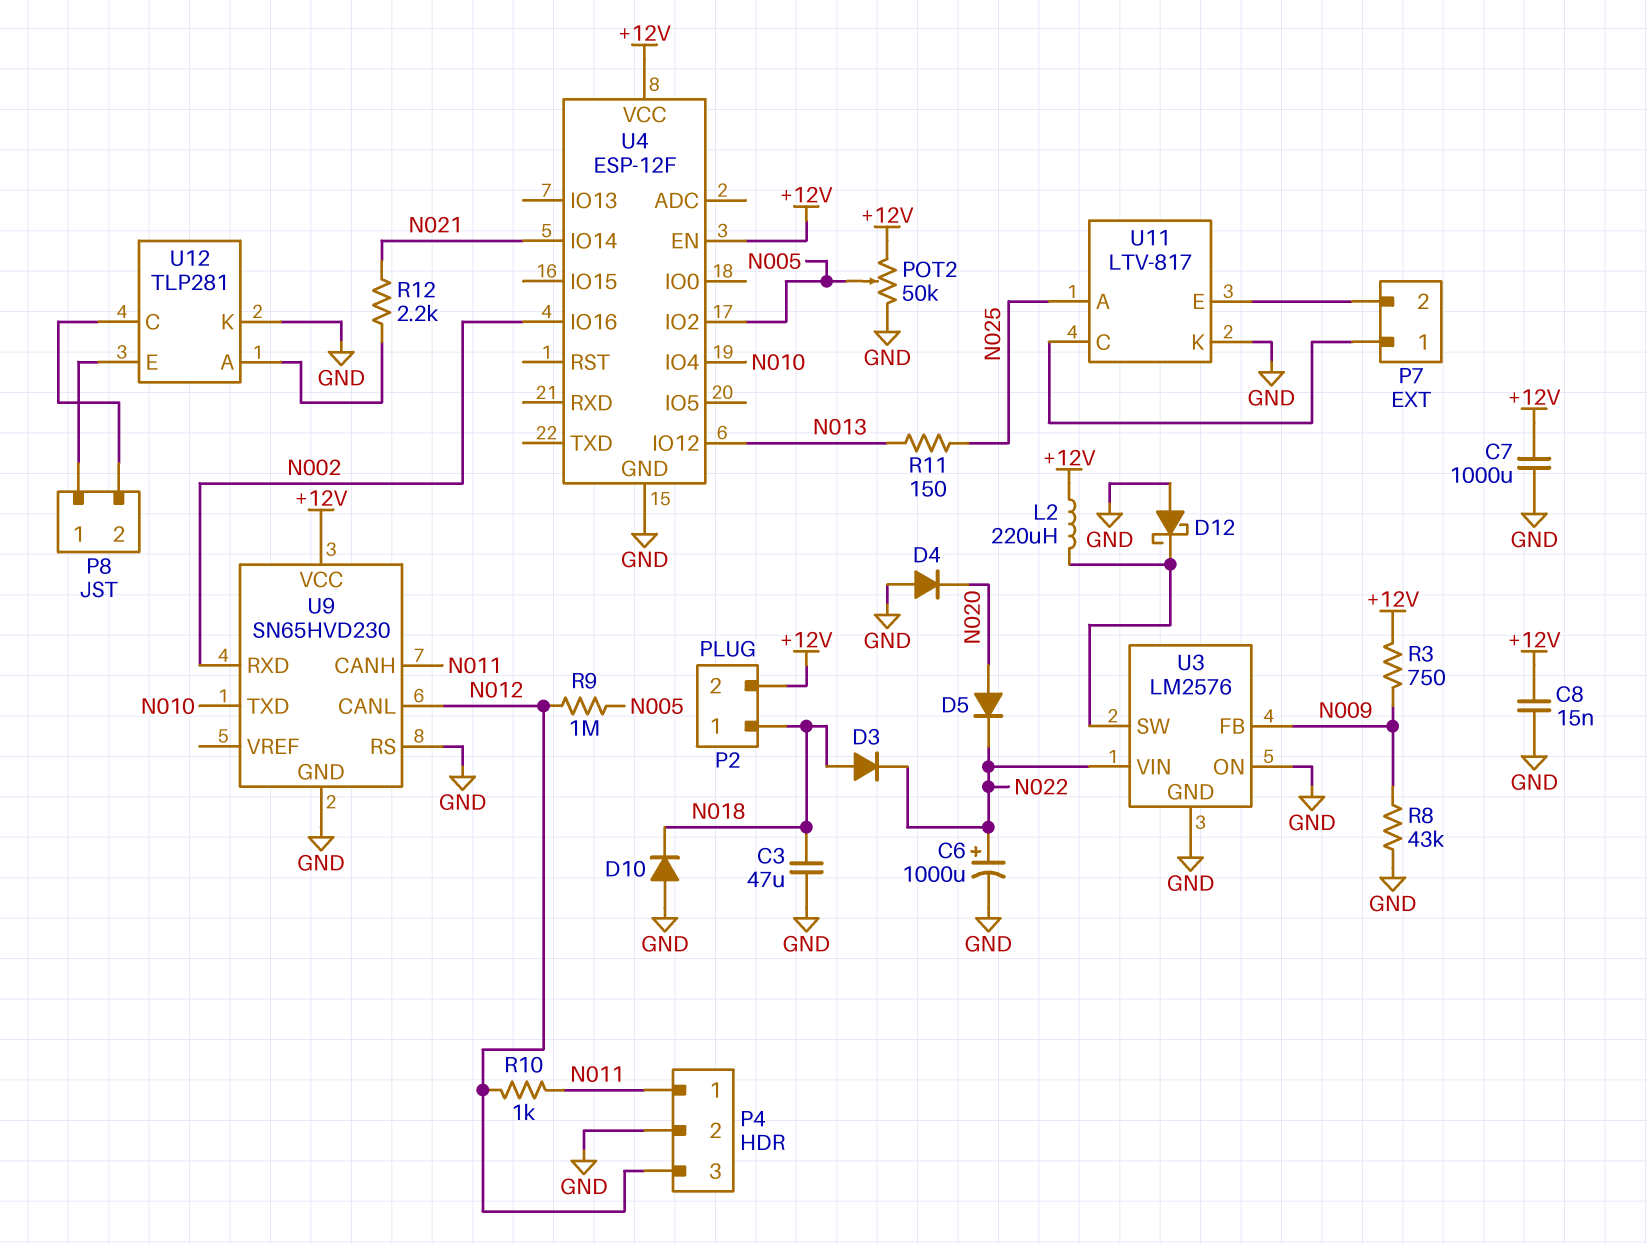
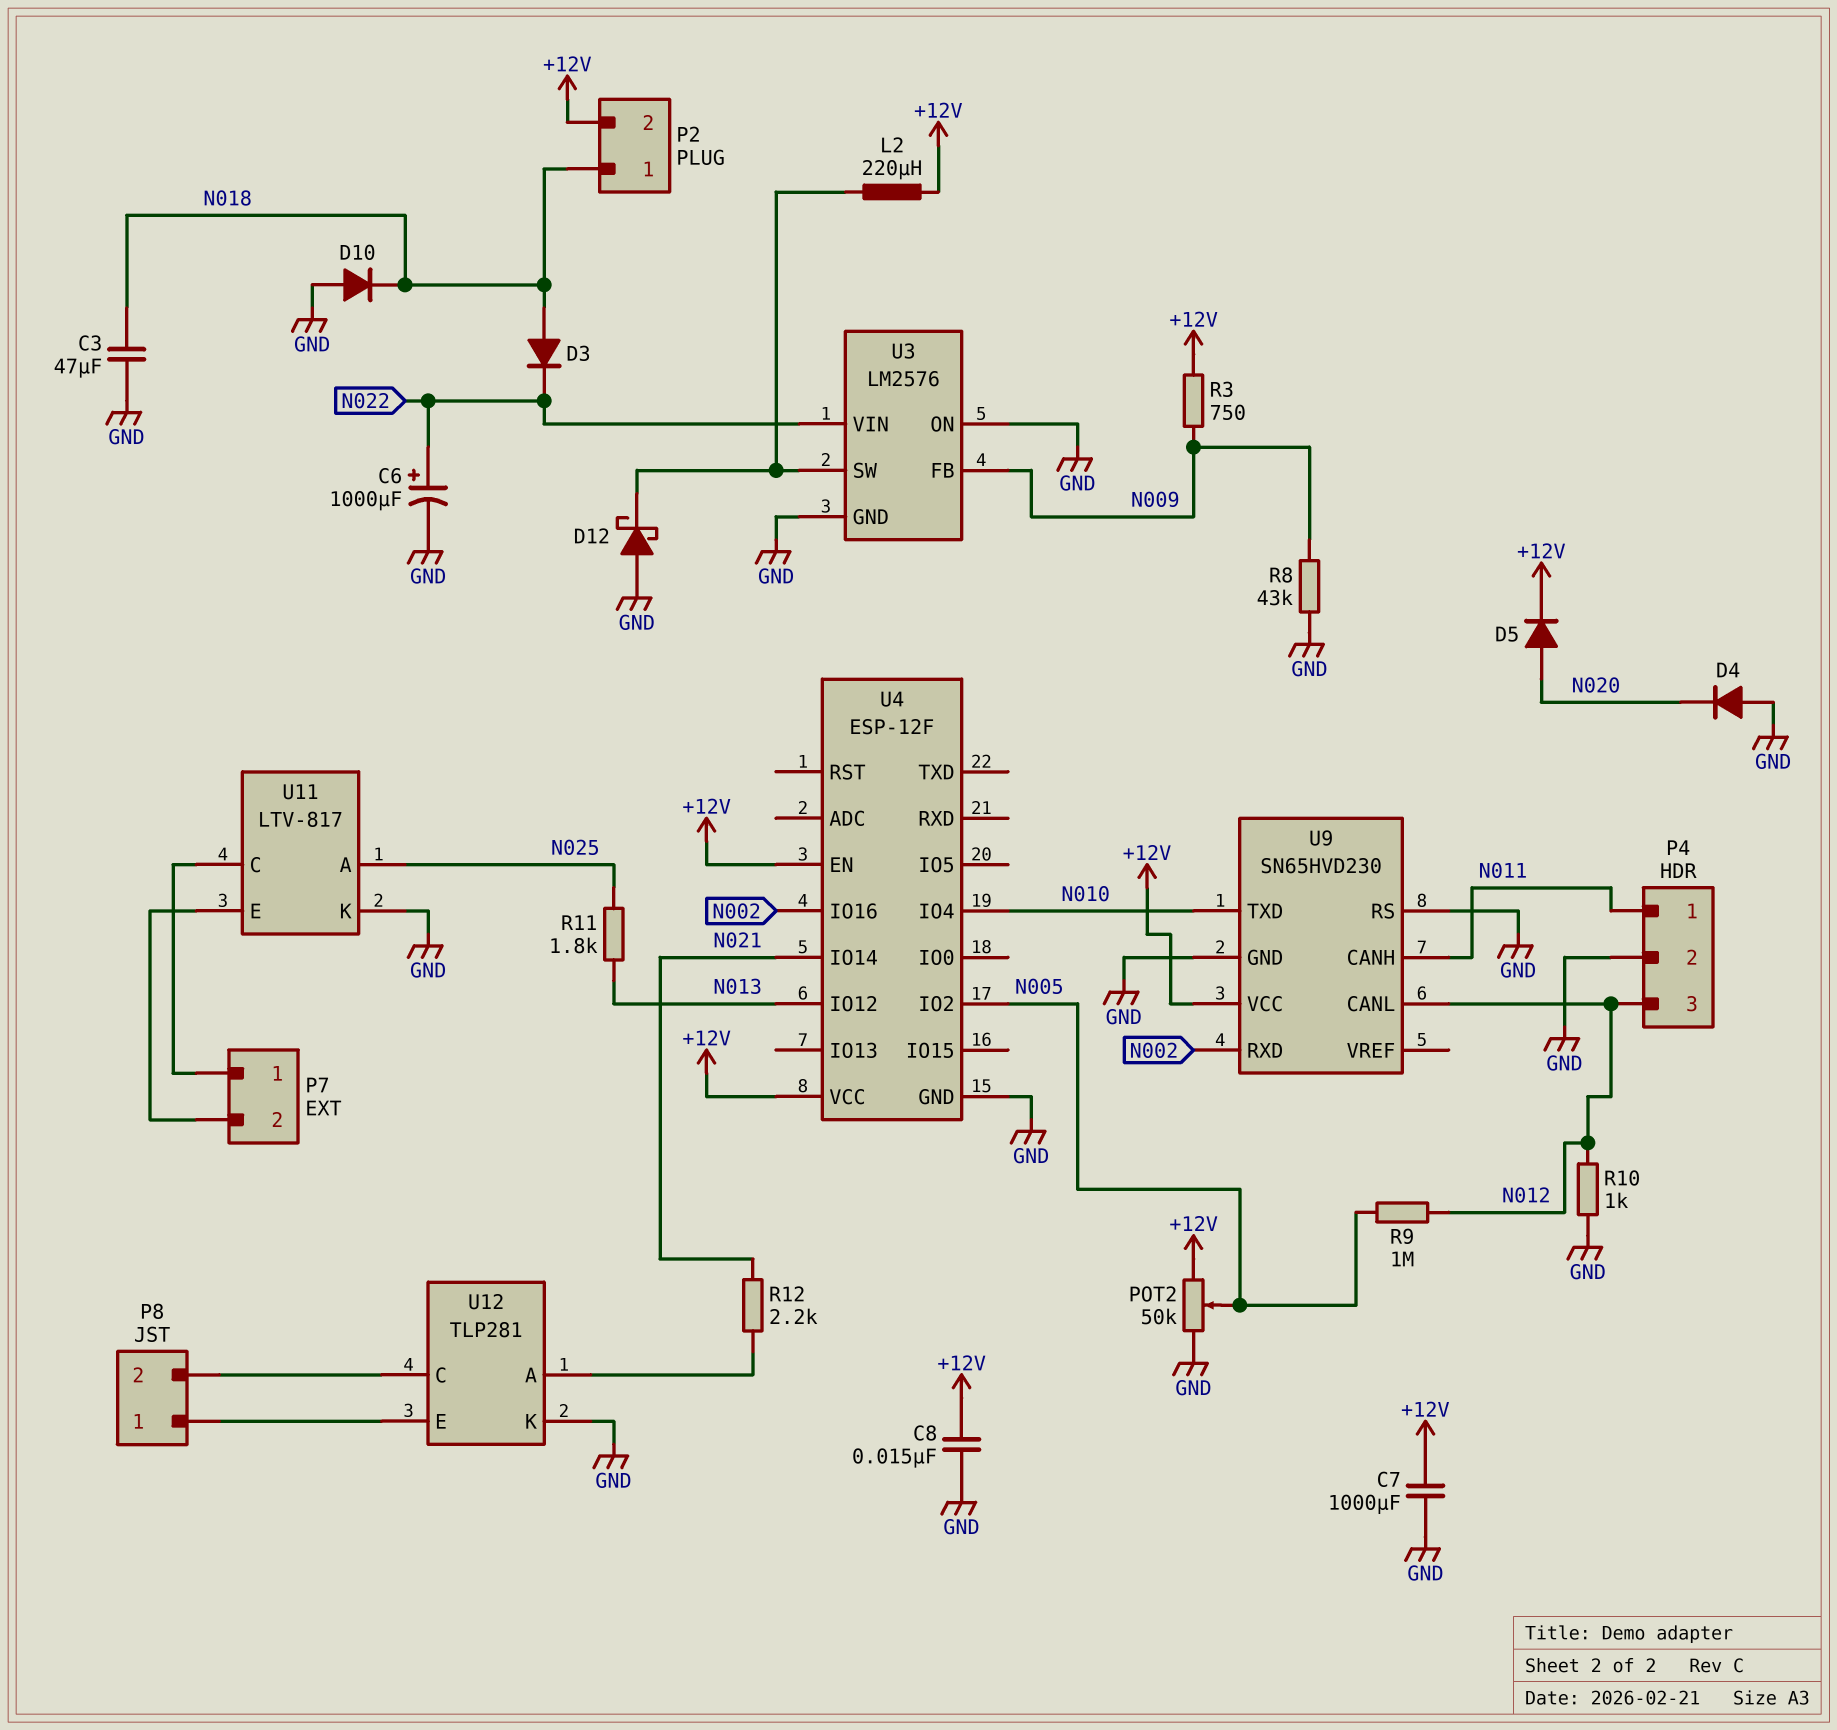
D5: diode (A N020, K N022) -> diode (A N020, K +12V)
R10: 1k (N011, N012) -> 1k (GND, N012)
R11: 150 (N013, N025) -> 1.8k (N013, N025)

